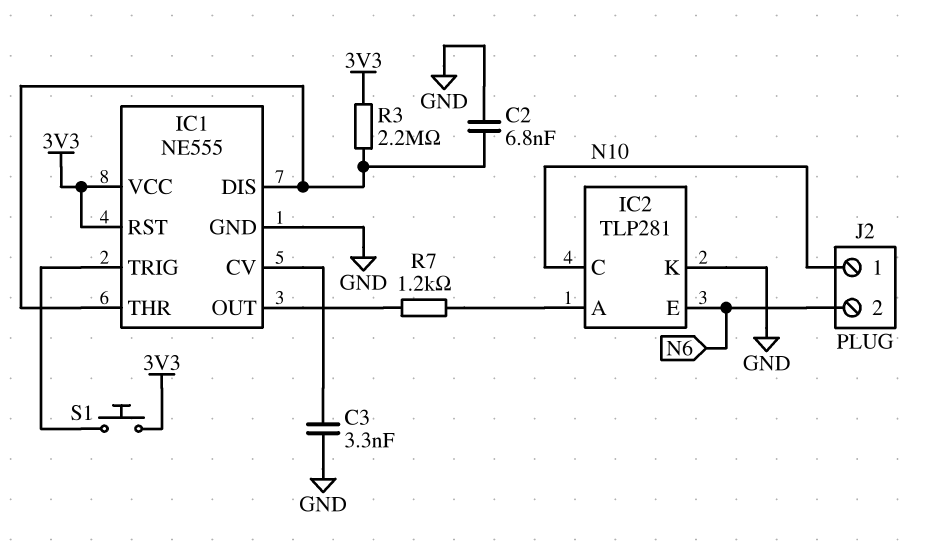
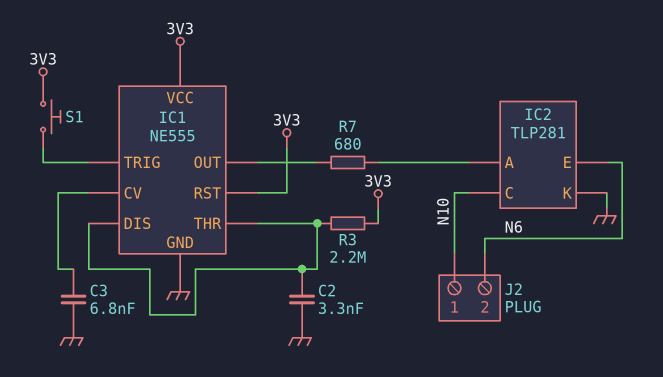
C2: 6.8nF (GND, IC1/DIS) -> 3.3nF (GND, IC1/DIS)
C3: 3.3nF (GND, IC1/CV) -> 6.8nF (GND, IC1/CV)
R7: 1.2k (IC1/OUT, IC2/A) -> 680 (IC1/OUT, IC2/A)

